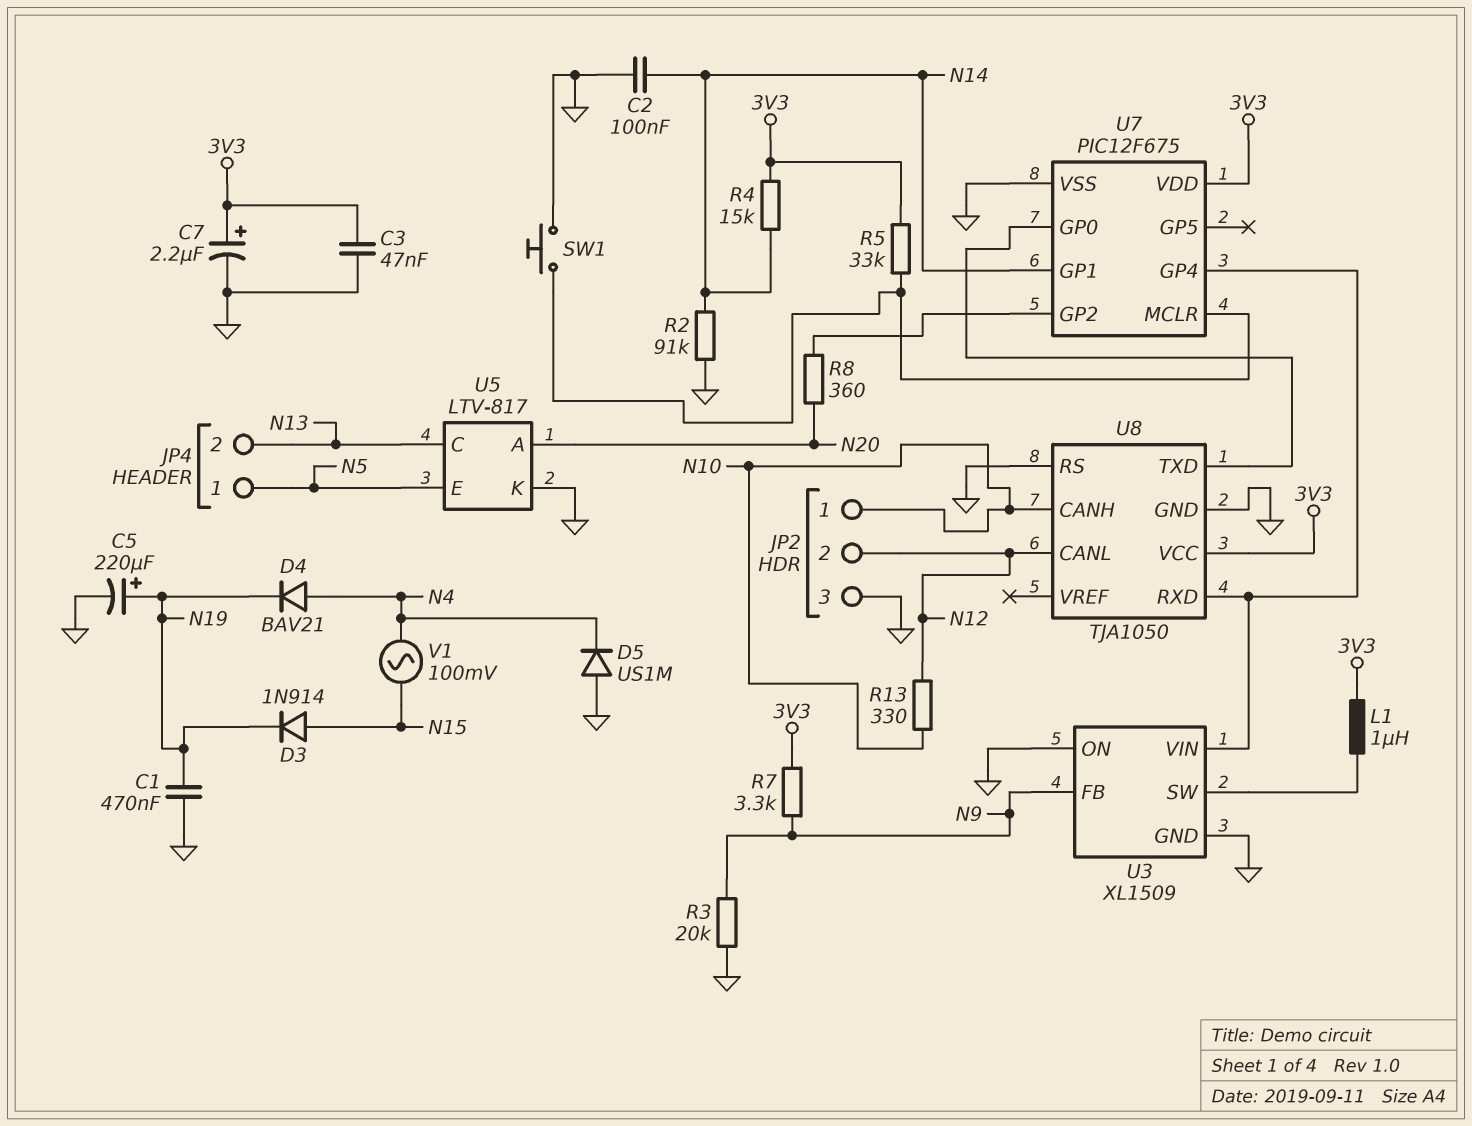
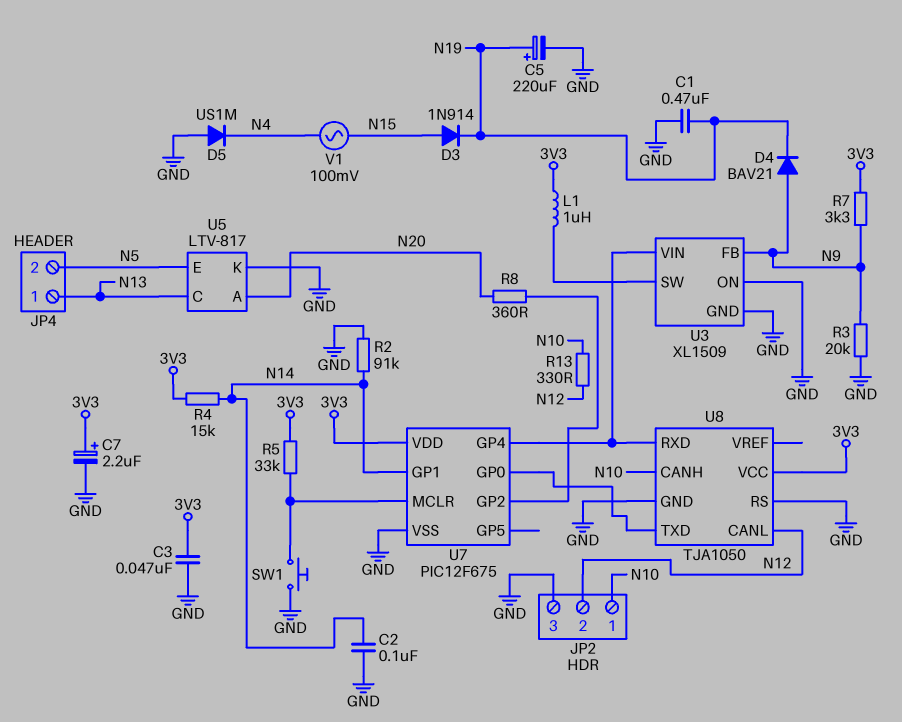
D4: diode BAV21 (A N4, K N19) -> diode BAV21 (A N9, K N19)
JP4 pin 1: N5 -> N13
JP4 pin 2: N13 -> N5

